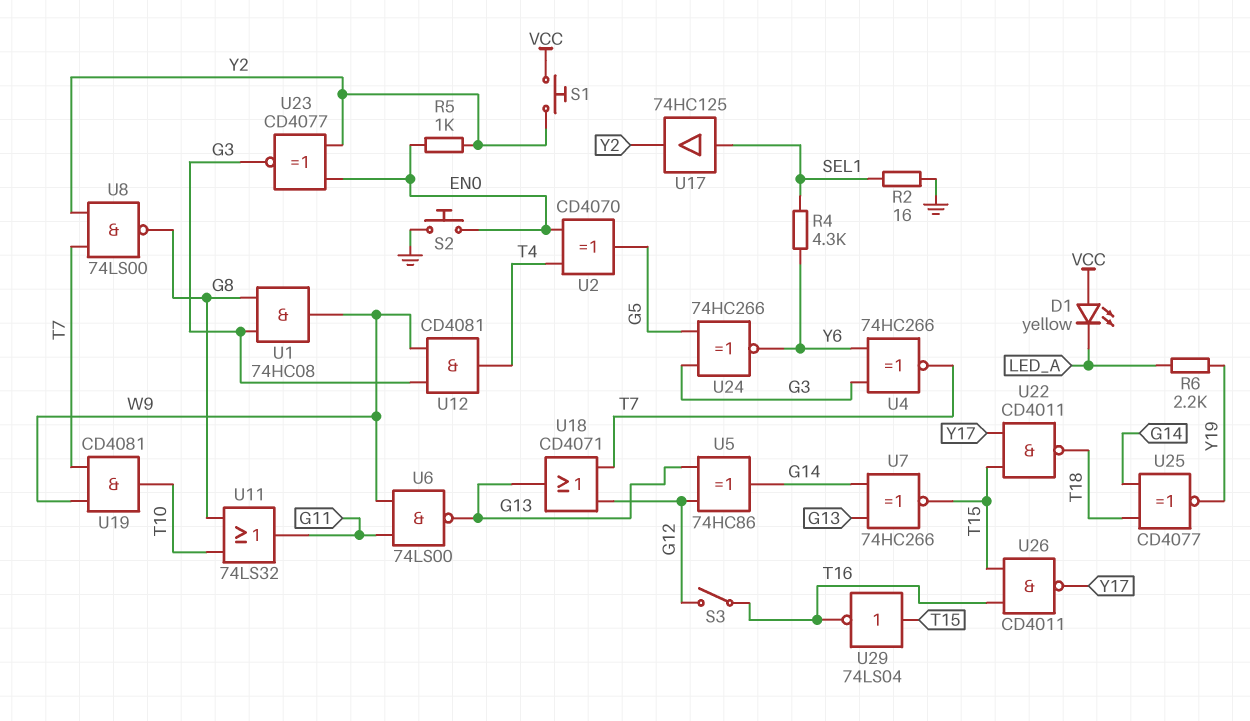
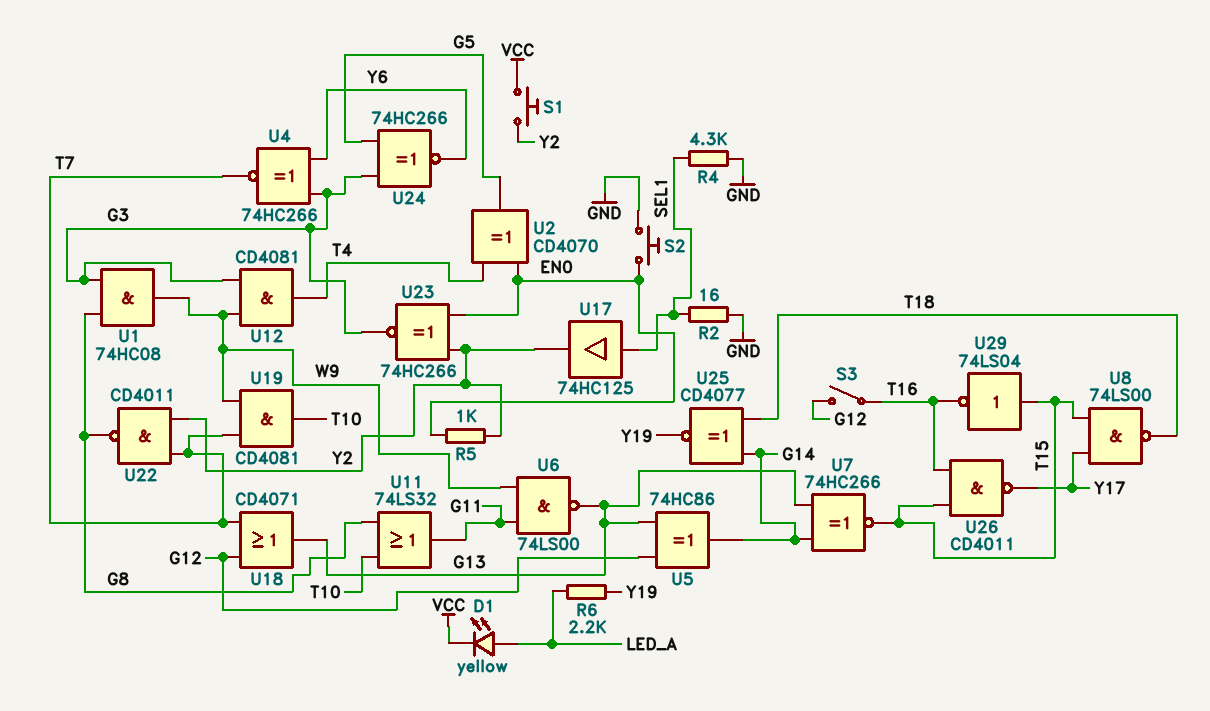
D1: LED yellow (A VCC, K LED_A) -> LED yellow (A LED_A, K VCC)
R4: 4.3k (SEL1, Y6) -> 4.3k (GND, SEL1)
U8: NAND 74LS00 (in T7, in Y2, out G8) -> NAND 74LS00 (in T15, in Y17, out T18)
U22: NAND CD4011 (in T15, in Y17, out T18) -> NAND CD4011 (in T7, in Y2, out G8)
U23: XNOR CD4077 (in EN0, in Y2, out G3) -> XNOR 74HC266 (in EN0, in Y2, out G3)

